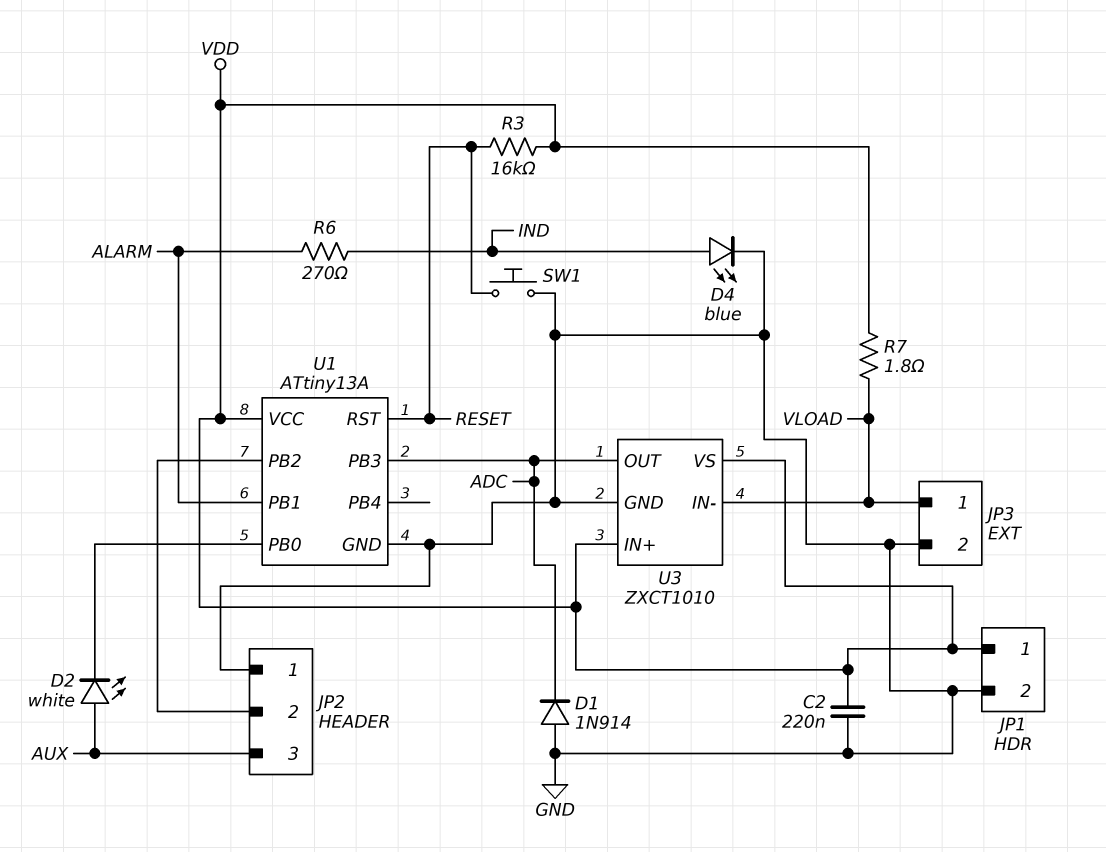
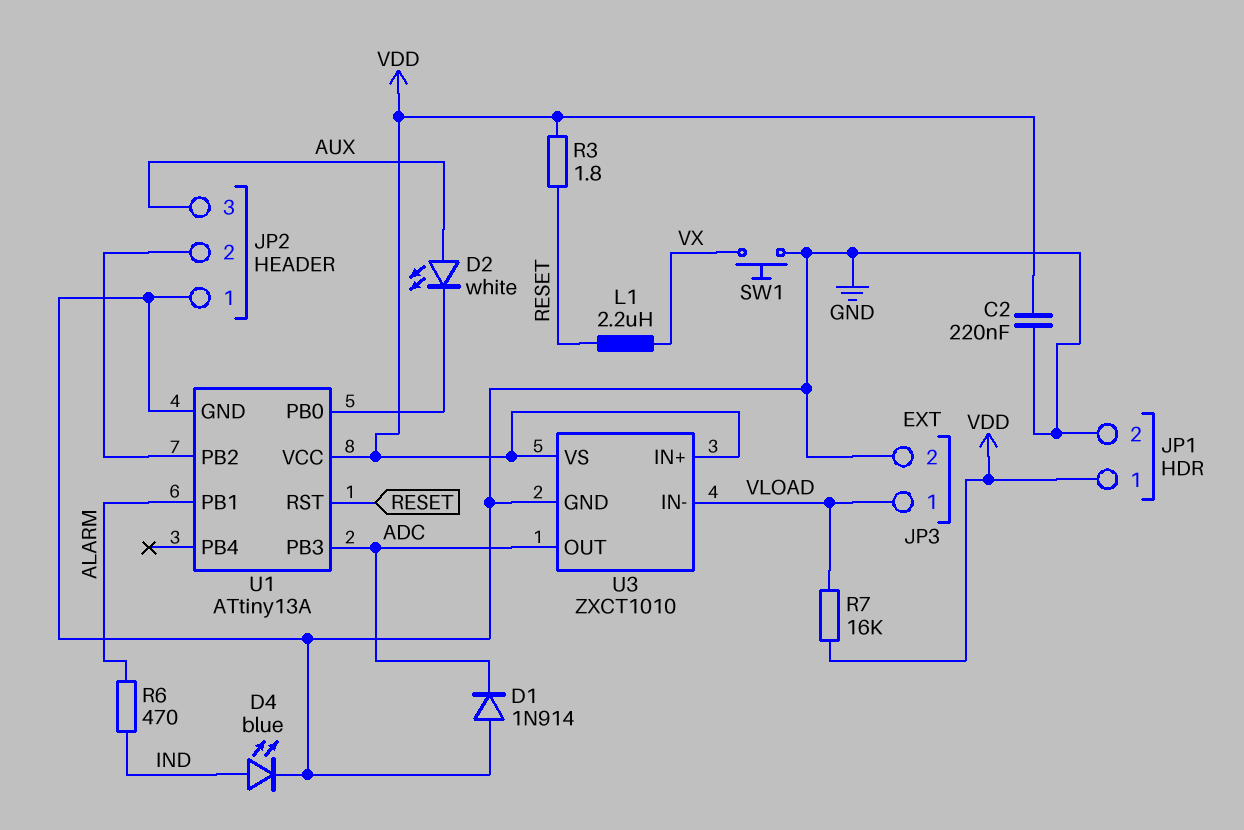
L1: none -> 2.2uH (RESET, VX)
R3: 16k (RESET, VDD) -> 1.8 (RESET, VDD)
R6: 270 (ALARM, IND) -> 470 (ALARM, IND)
R7: 1.8 (VDD, VLOAD) -> 16k (VDD, VLOAD)
SW1: button (GND, RESET) -> button (GND, VX)

